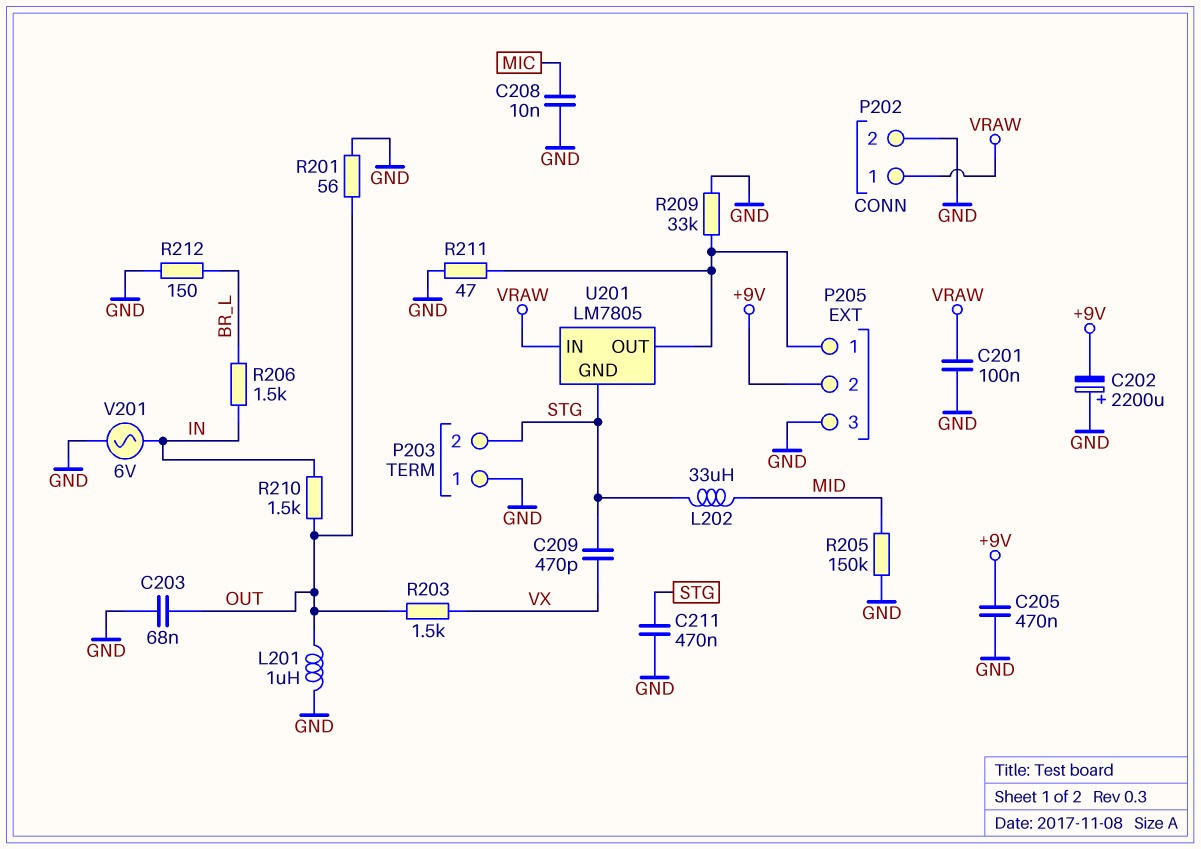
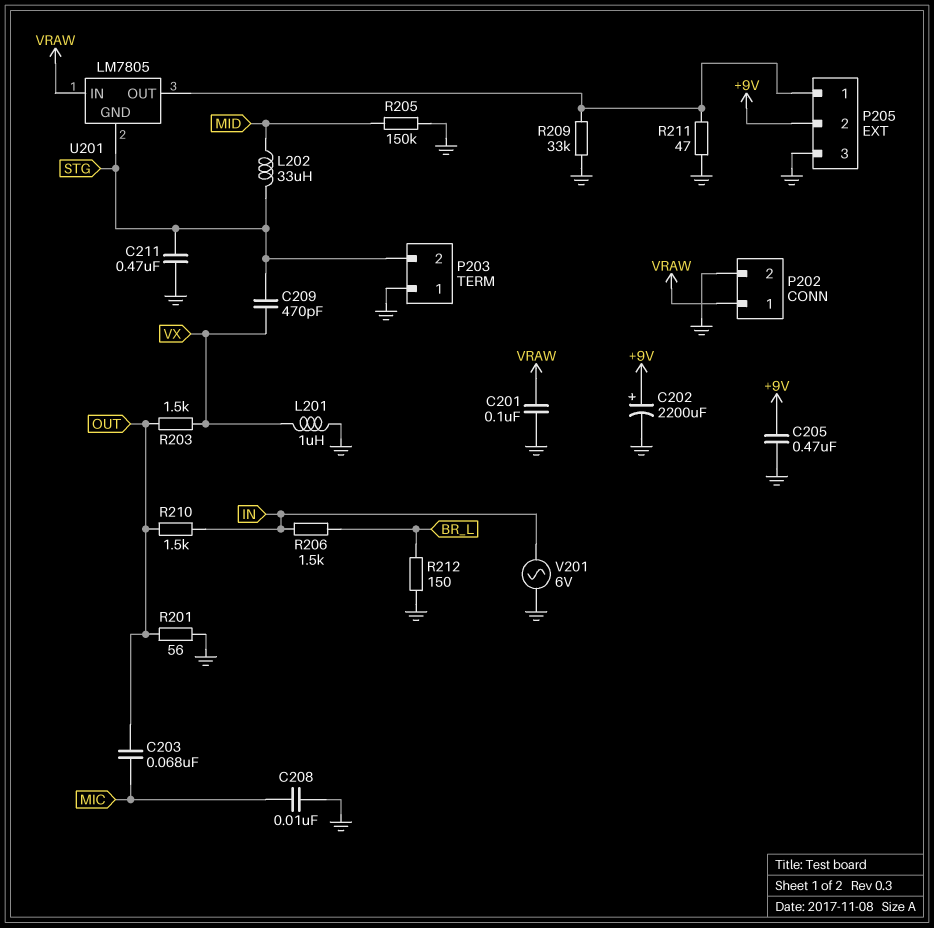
C202: 2200uF (plus GND, minus +9V) -> 2200uF (plus +9V, minus GND)
C203: 68nF (GND, OUT) -> 68nF (MIC, OUT)
L201: 1uH (GND, OUT) -> 1uH (GND, VX)

